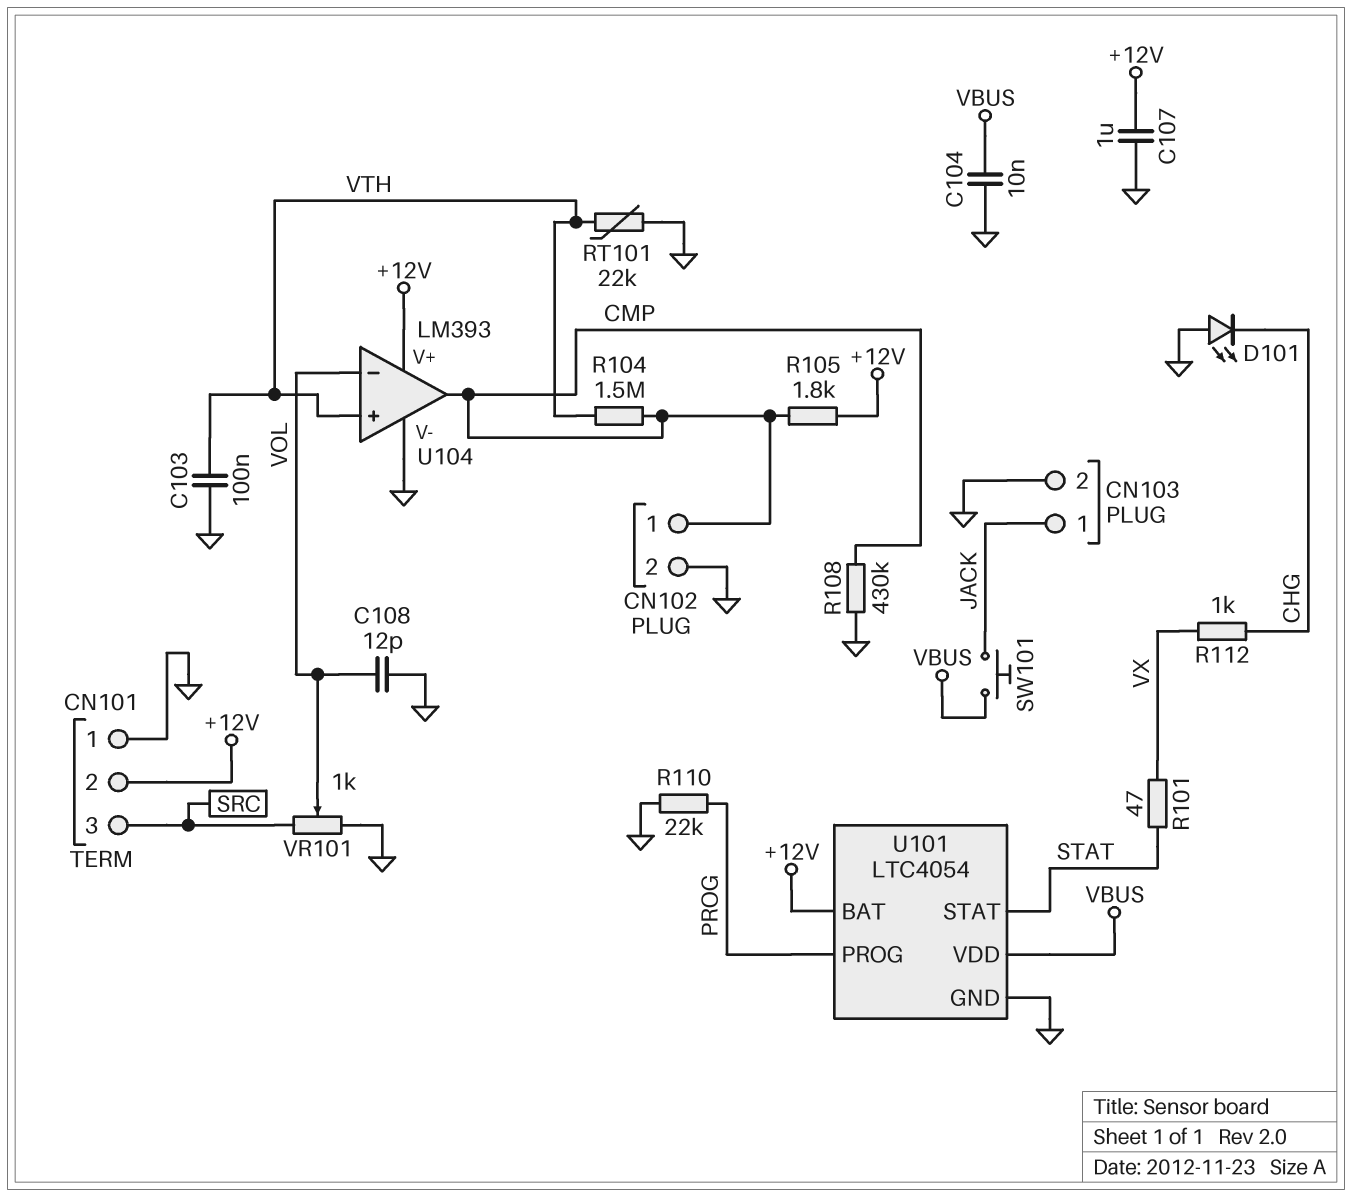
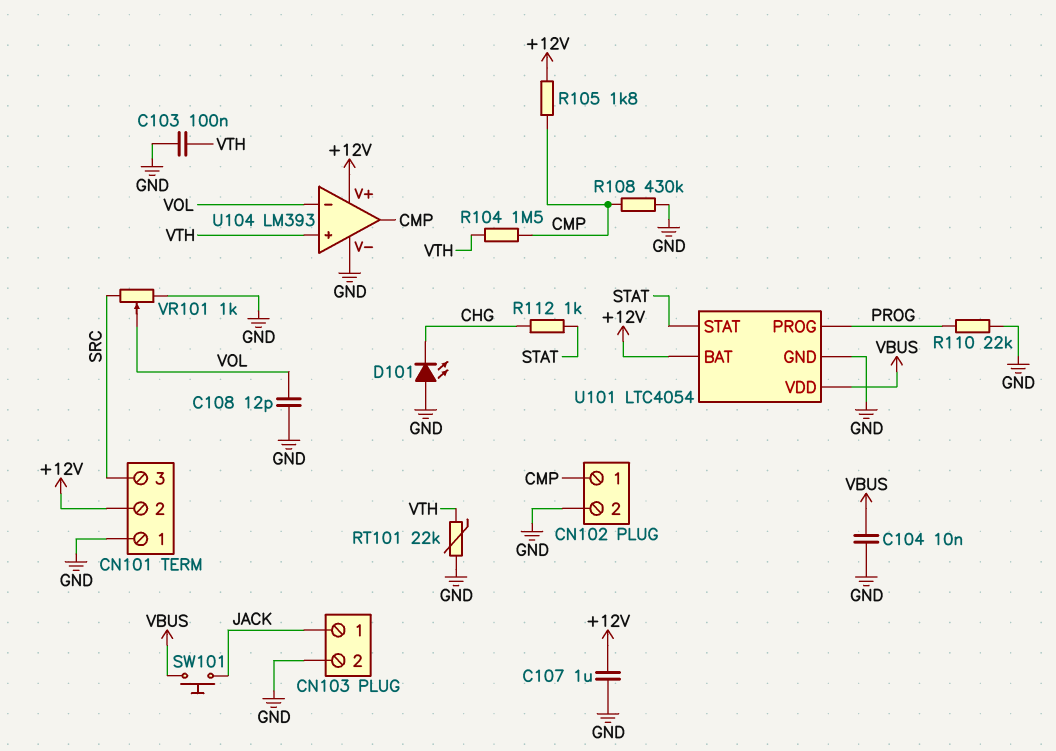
R101: 47 (STAT, VX) -> none
R112: 1k (CHG, VX) -> 1k (CHG, STAT)

